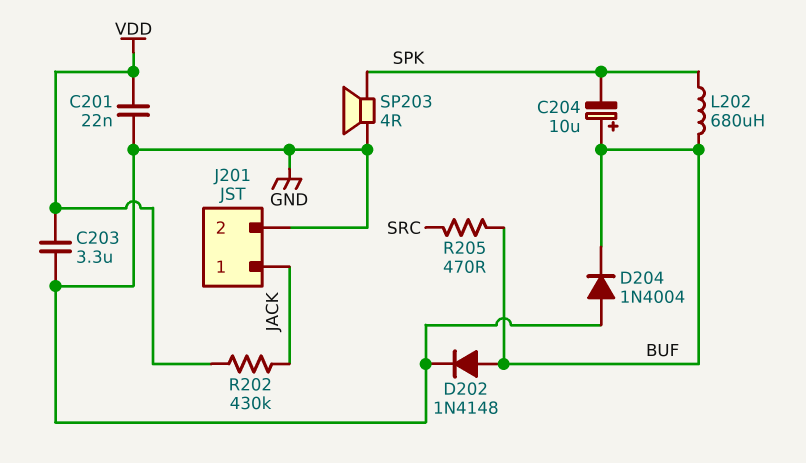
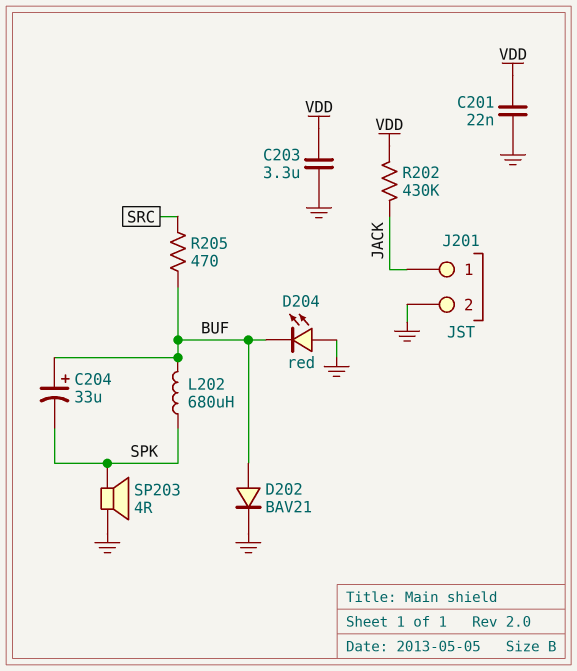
C204: 10uF (plus BUF, minus SPK) -> 33uF (plus BUF, minus SPK)
D202: diode 1N4148 (A BUF, K GND) -> diode BAV21 (A BUF, K GND)
D204: diode 1N4004 (A GND, K BUF) -> LED red (A GND, K BUF)

